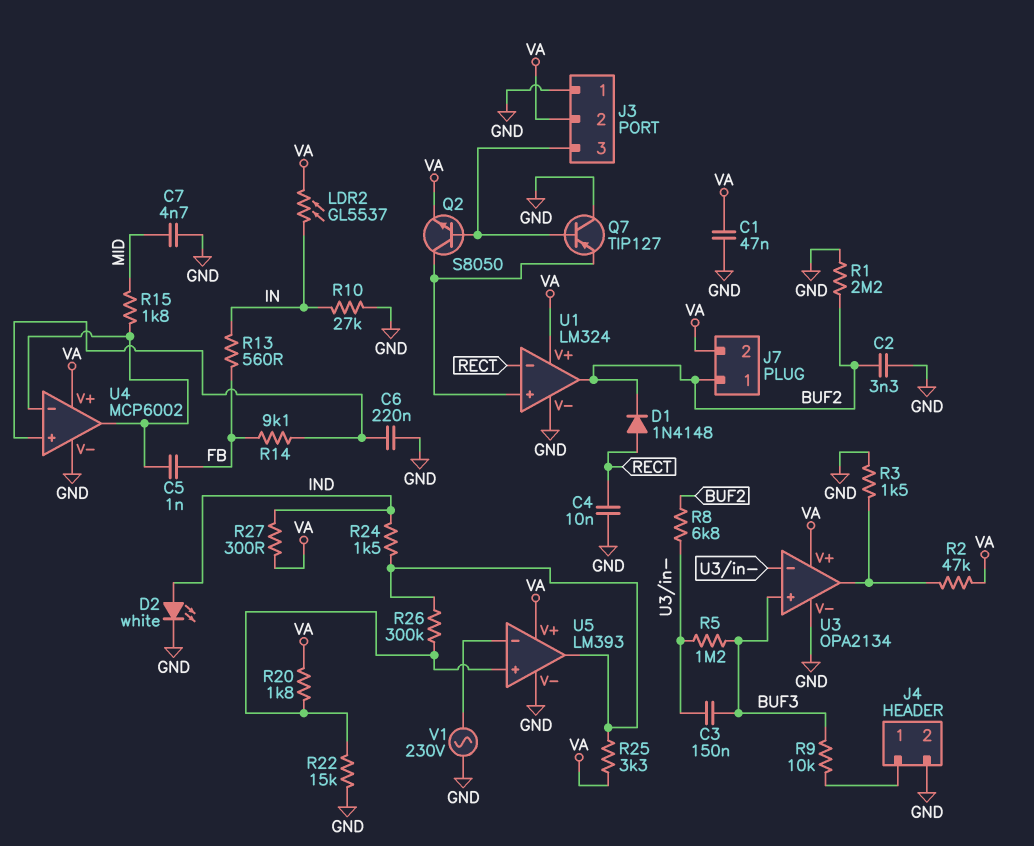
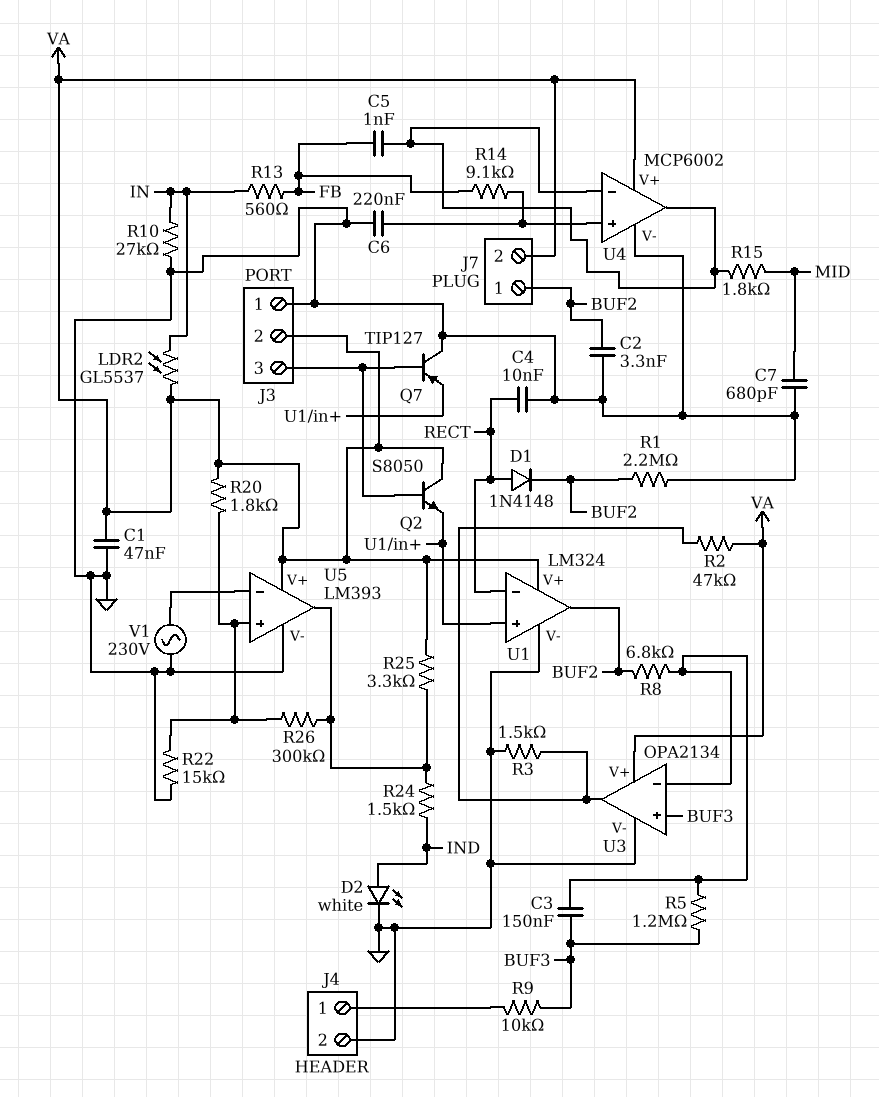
C7: 4.7nF (GND, MID) -> 680pF (GND, MID)
Q2: NPN S8050 (B J3/3, C U1/in+, E VA) -> NPN S8050 (B J3/3, C VA, E U1/in+)
R27: 300 (IND, VA) -> none

